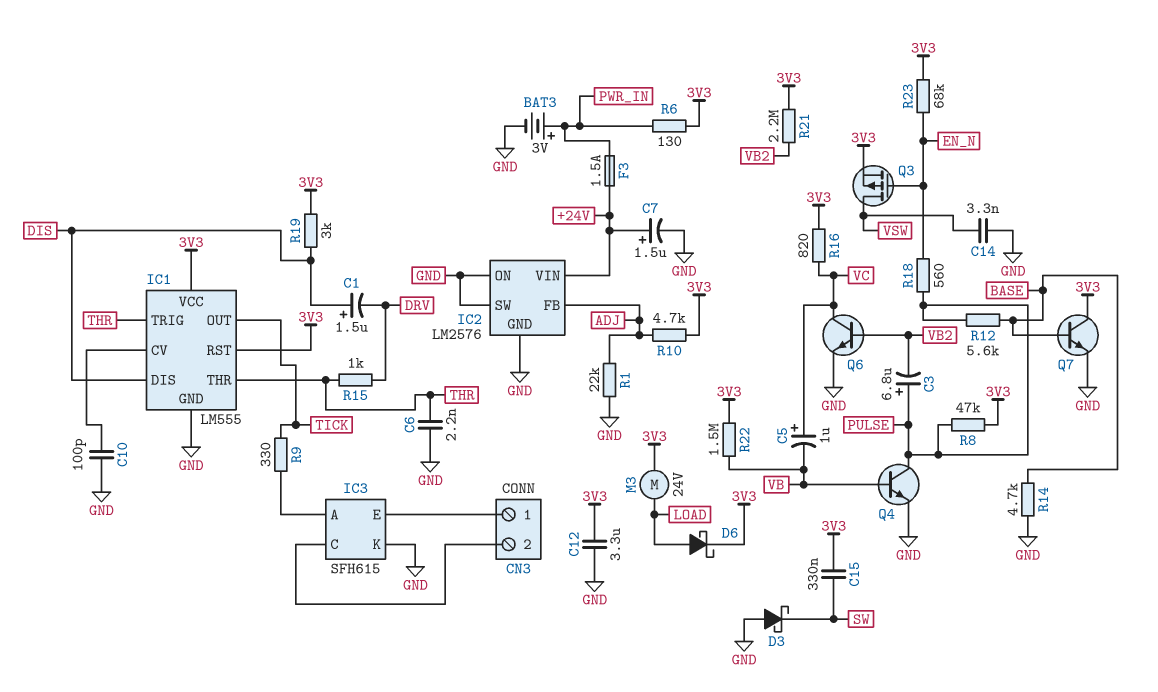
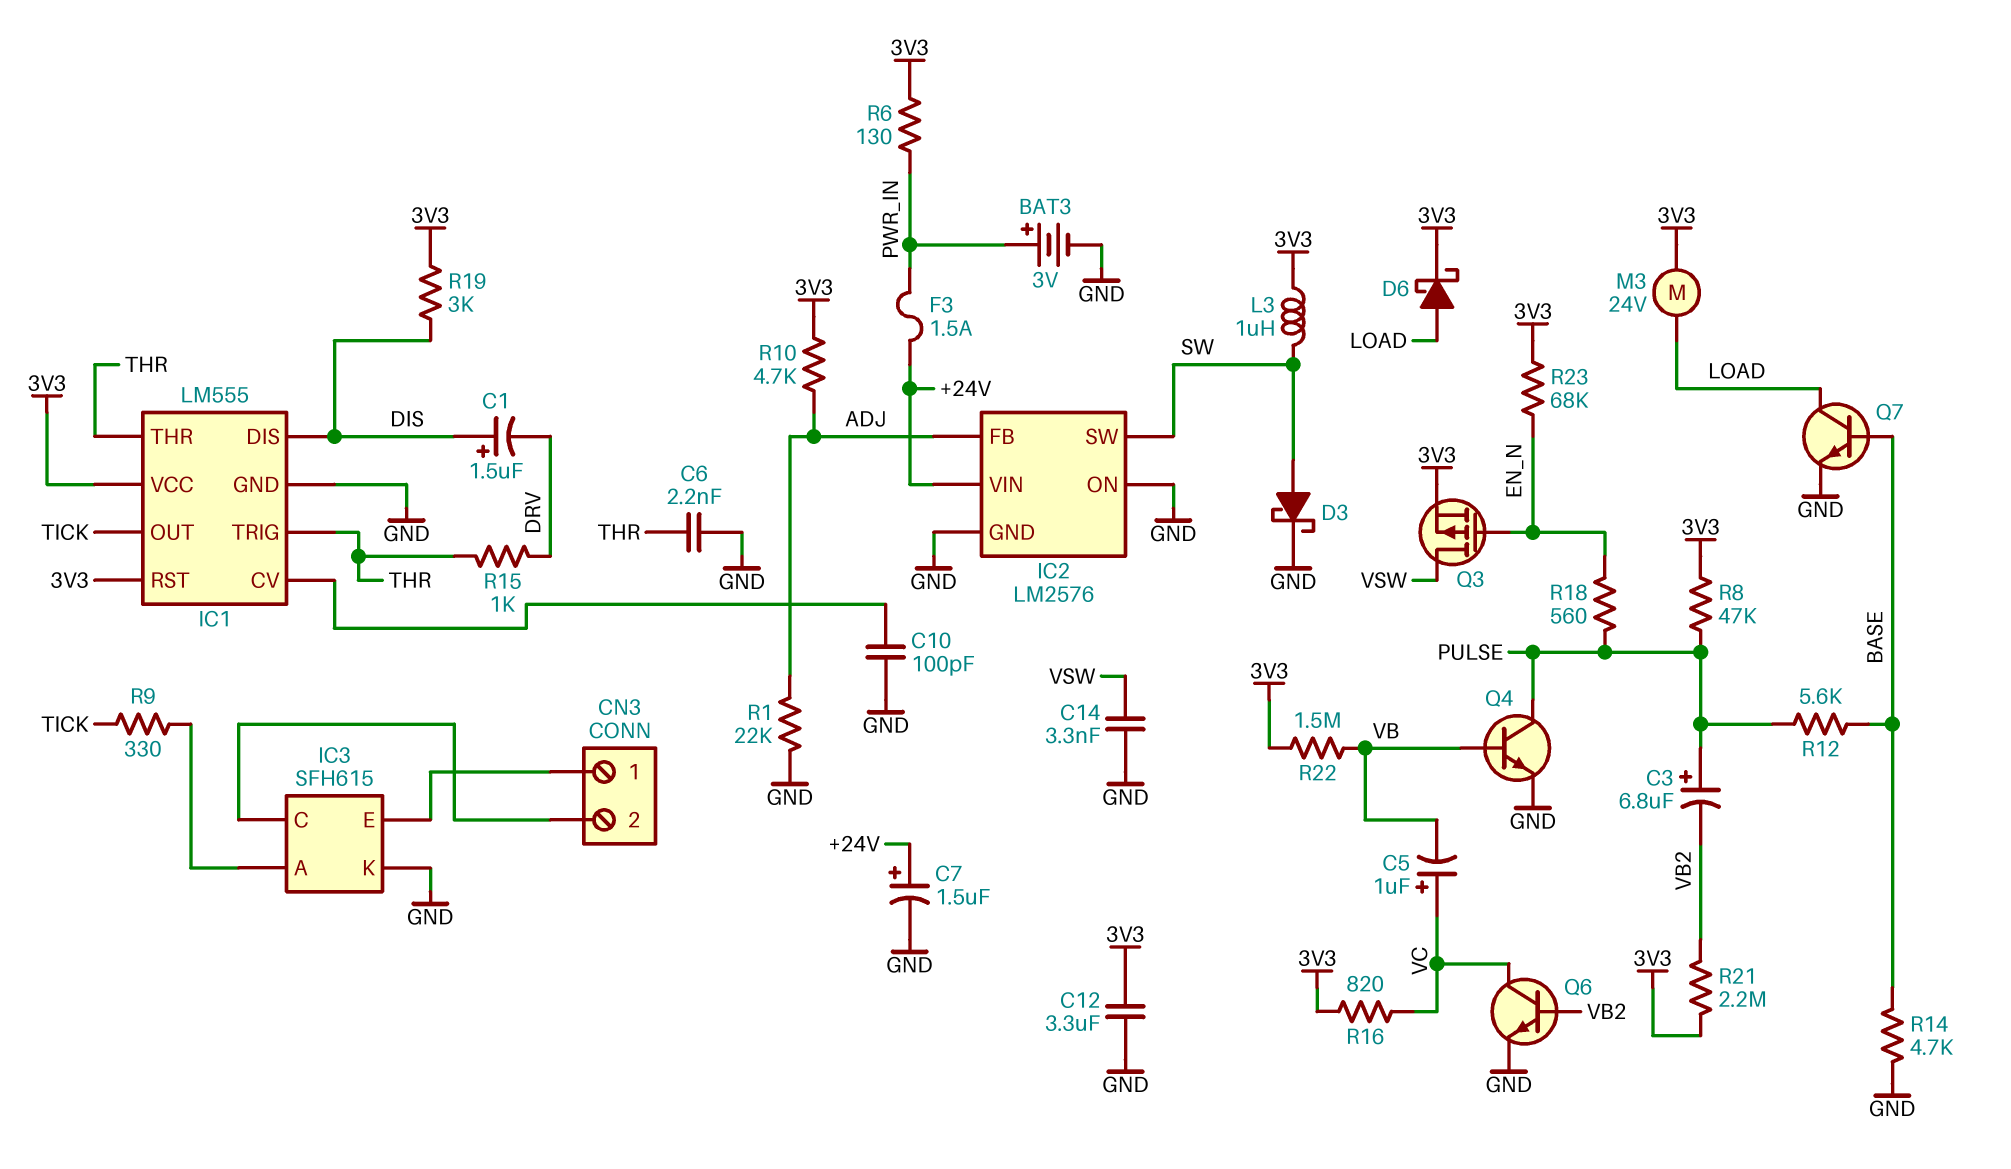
C15: 330nF (3V3, SW) -> none
D3: schottky (A GND, K SW) -> schottky (A SW, K GND)
IC2 pin SW: GND -> SW
L3: none -> 1uH (3V3, SW)
Q7: NPN (B BASE, C 3V3, E GND) -> NPN (B BASE, C LOAD, E GND)

